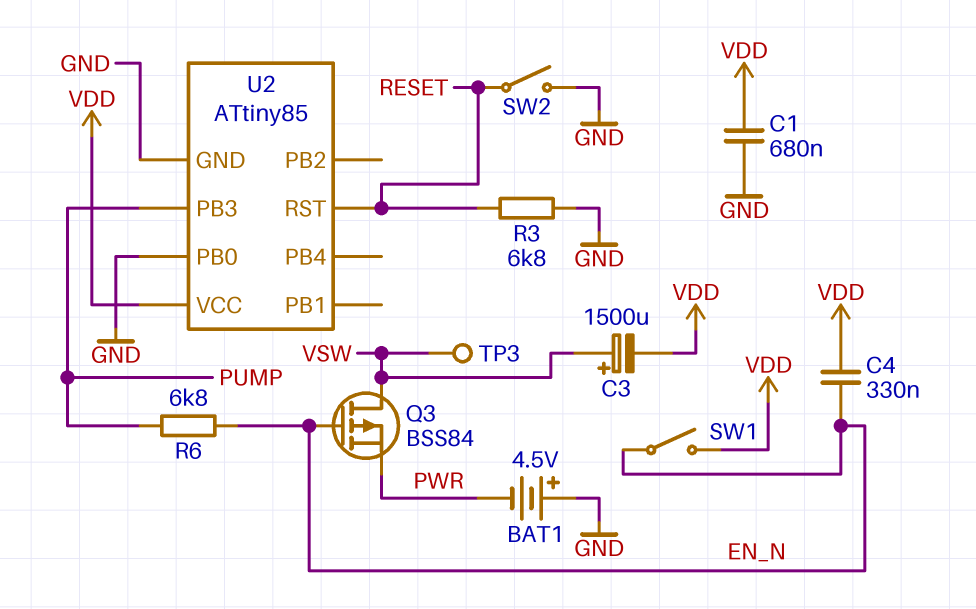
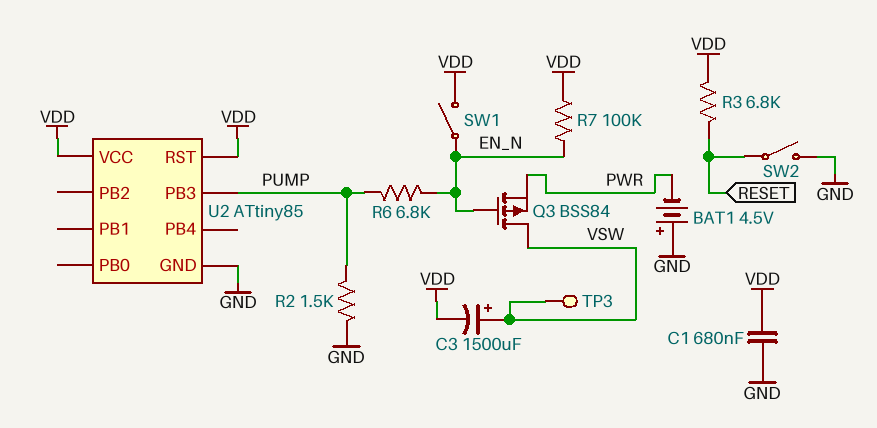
C4: 330nF (EN_N, VDD) -> none
R2: none -> 1.5k (GND, PUMP)
R3: 6.8k (GND, RESET) -> 6.8k (RESET, VDD)
R7: none -> 100k (EN_N, VDD)
U2 pin PB0: GND -> none
U2 pin RST: RESET -> VDD

